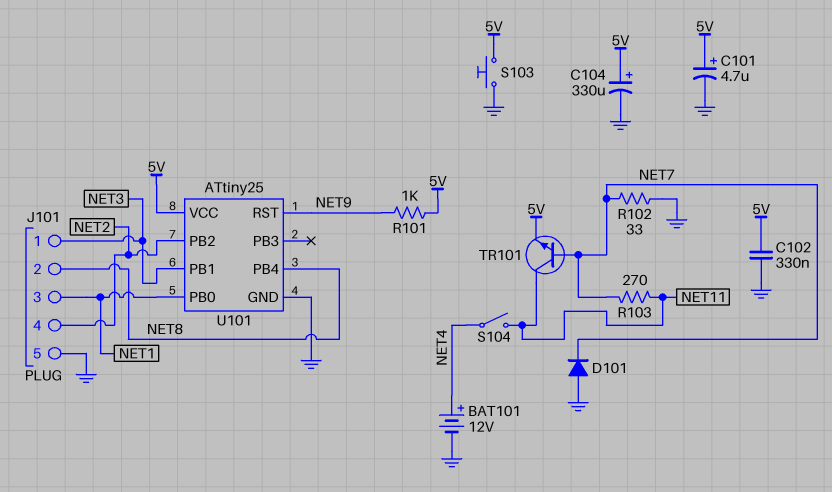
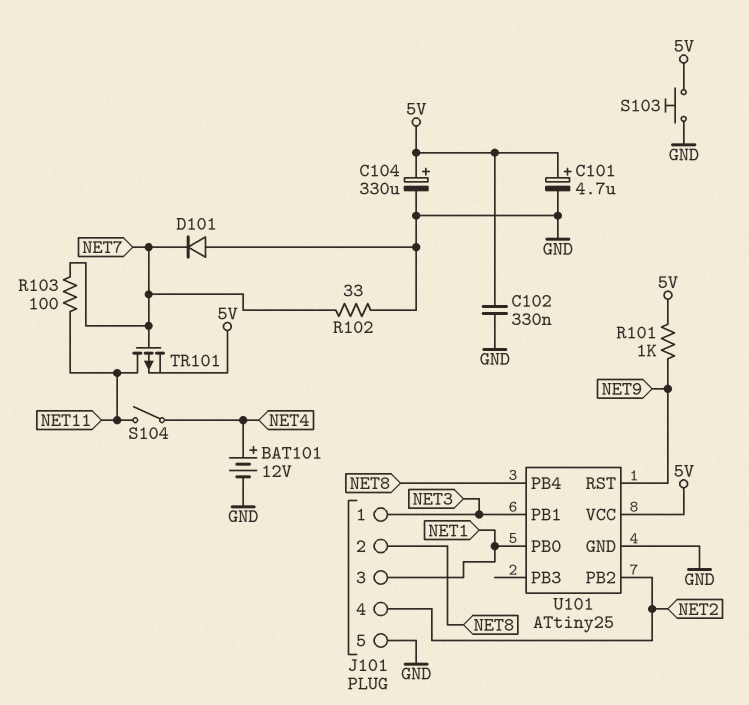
R103: 270 (NET7, NET11) -> 100 (NET7, NET11)
TR101: NPN (B NET7, C NET11, E 5V) -> PMOS (G NET7, D NET11, S 5V)

